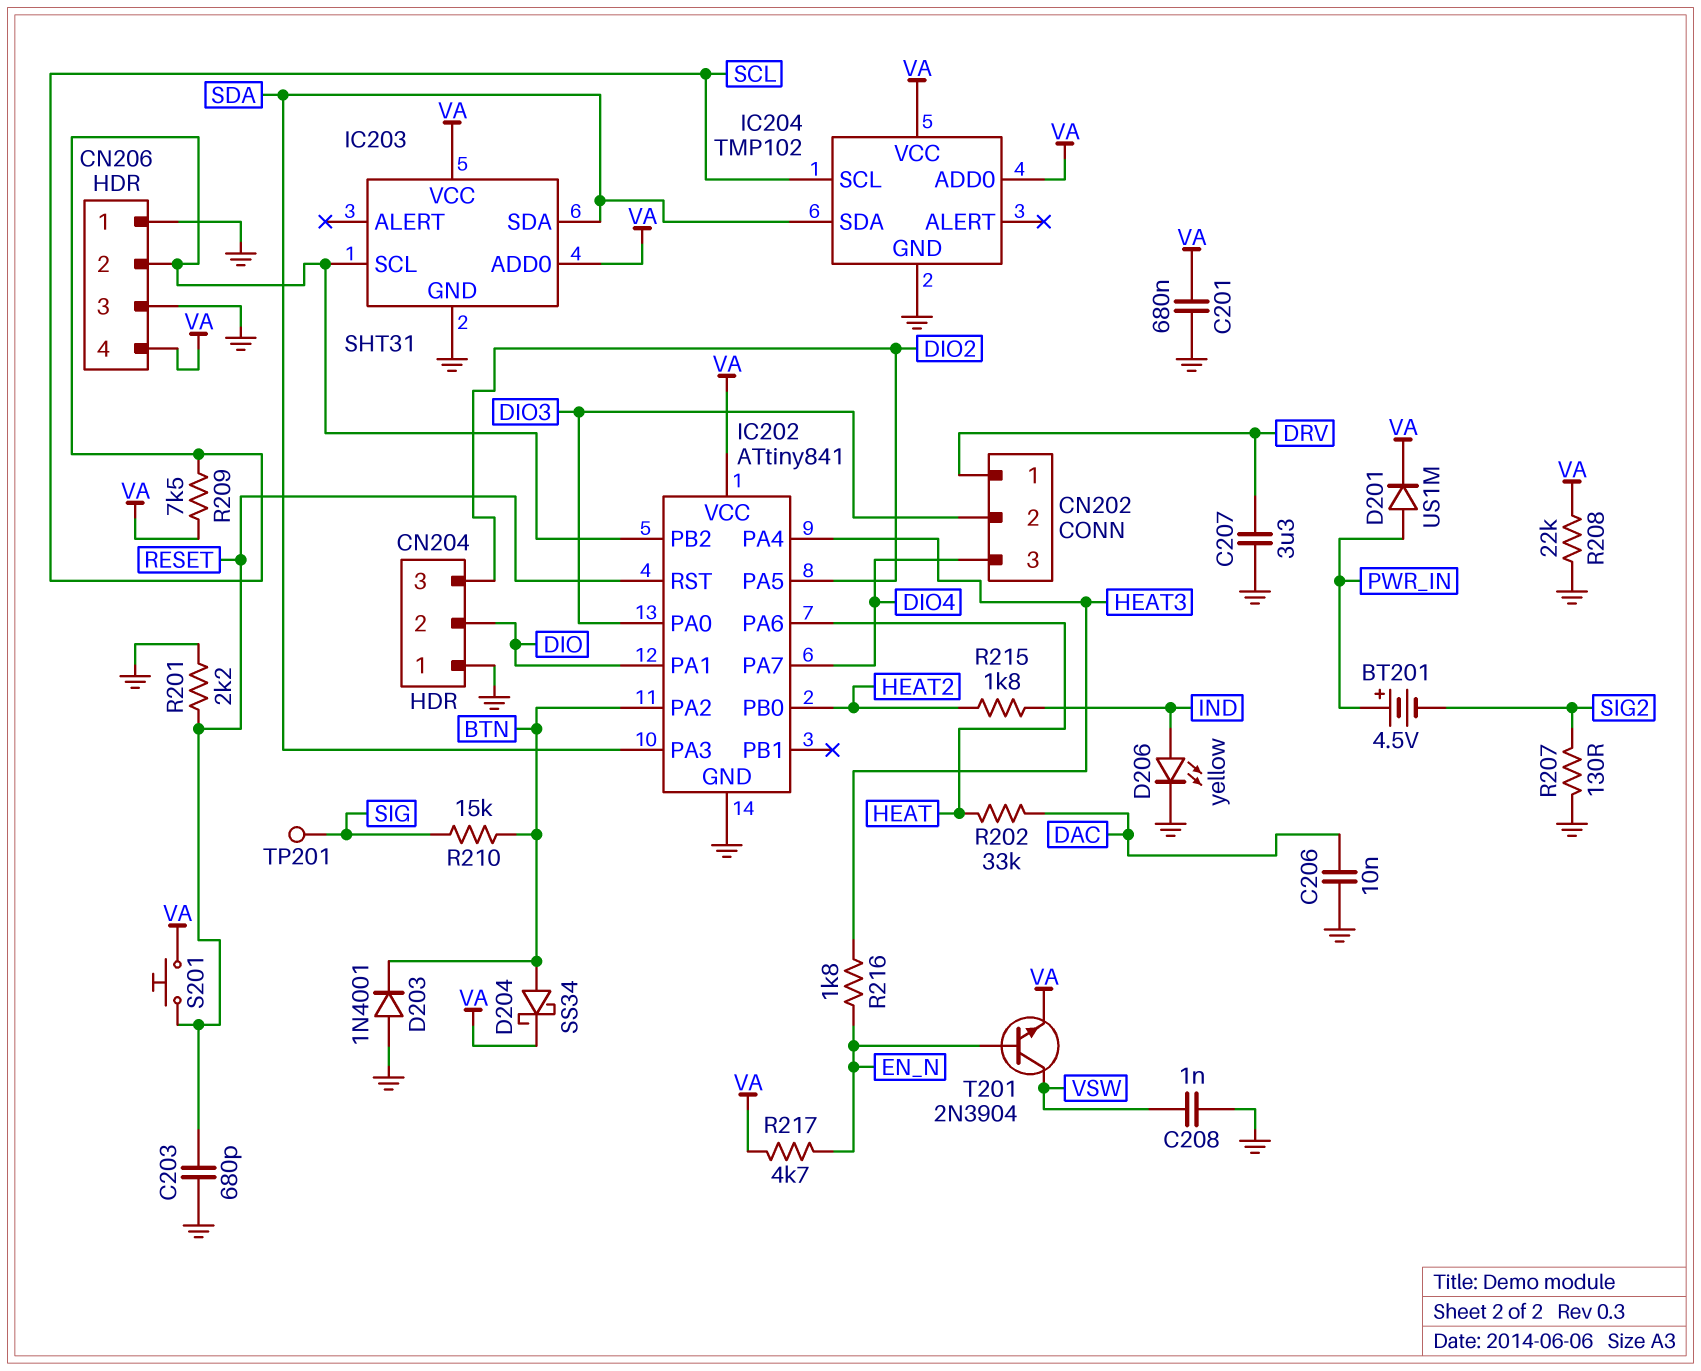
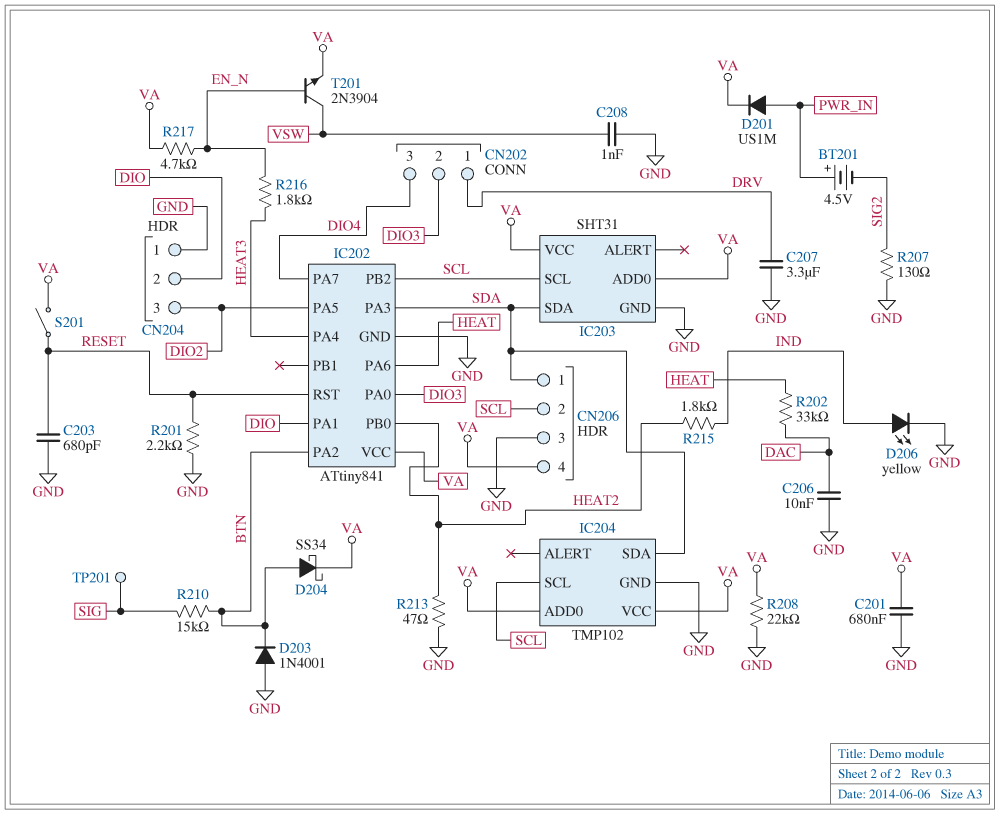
CN206 pin 1: GND -> SDA
R209: 7.5k (SCL, VA) -> none
R213: none -> 47 (GND, HEAT2)
S201: button (RESET, VA) -> switch (RESET, VA)

